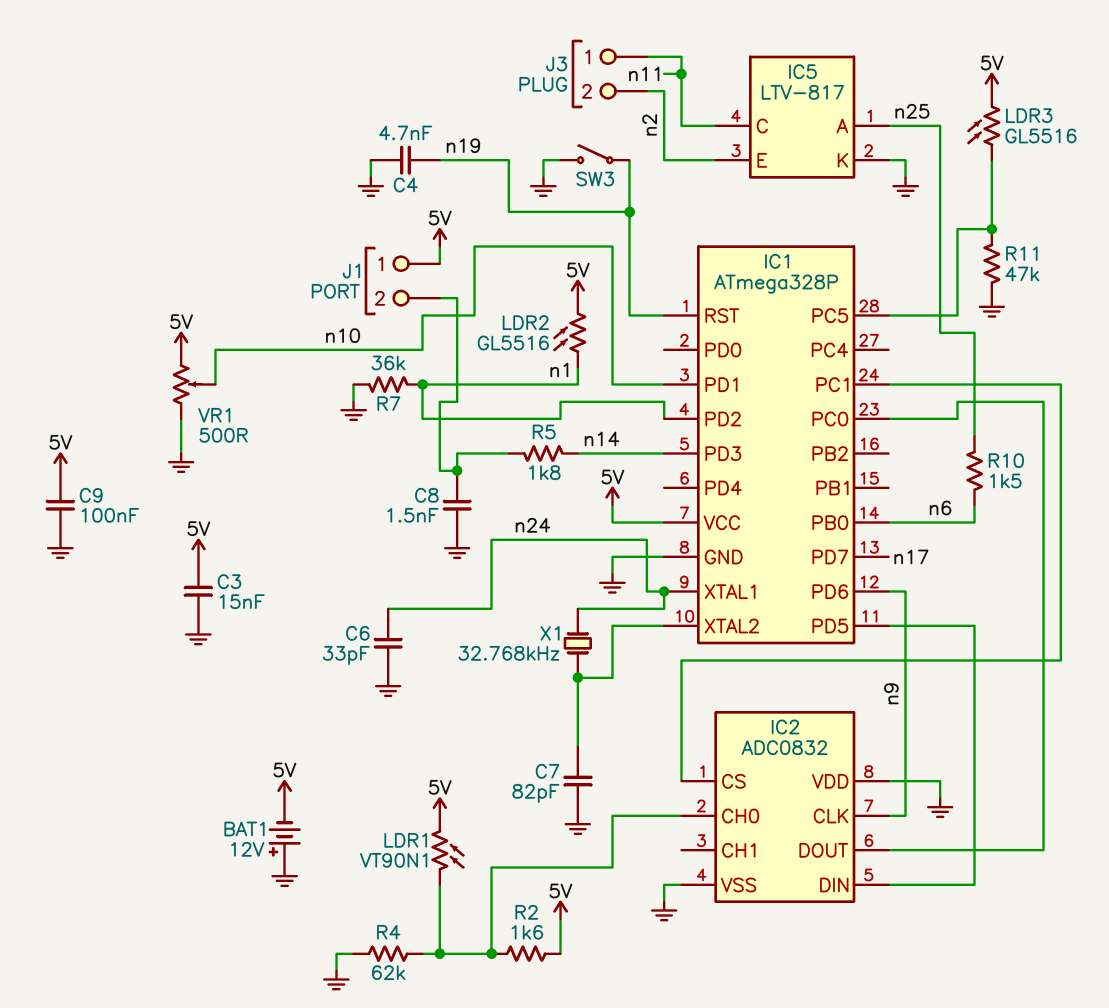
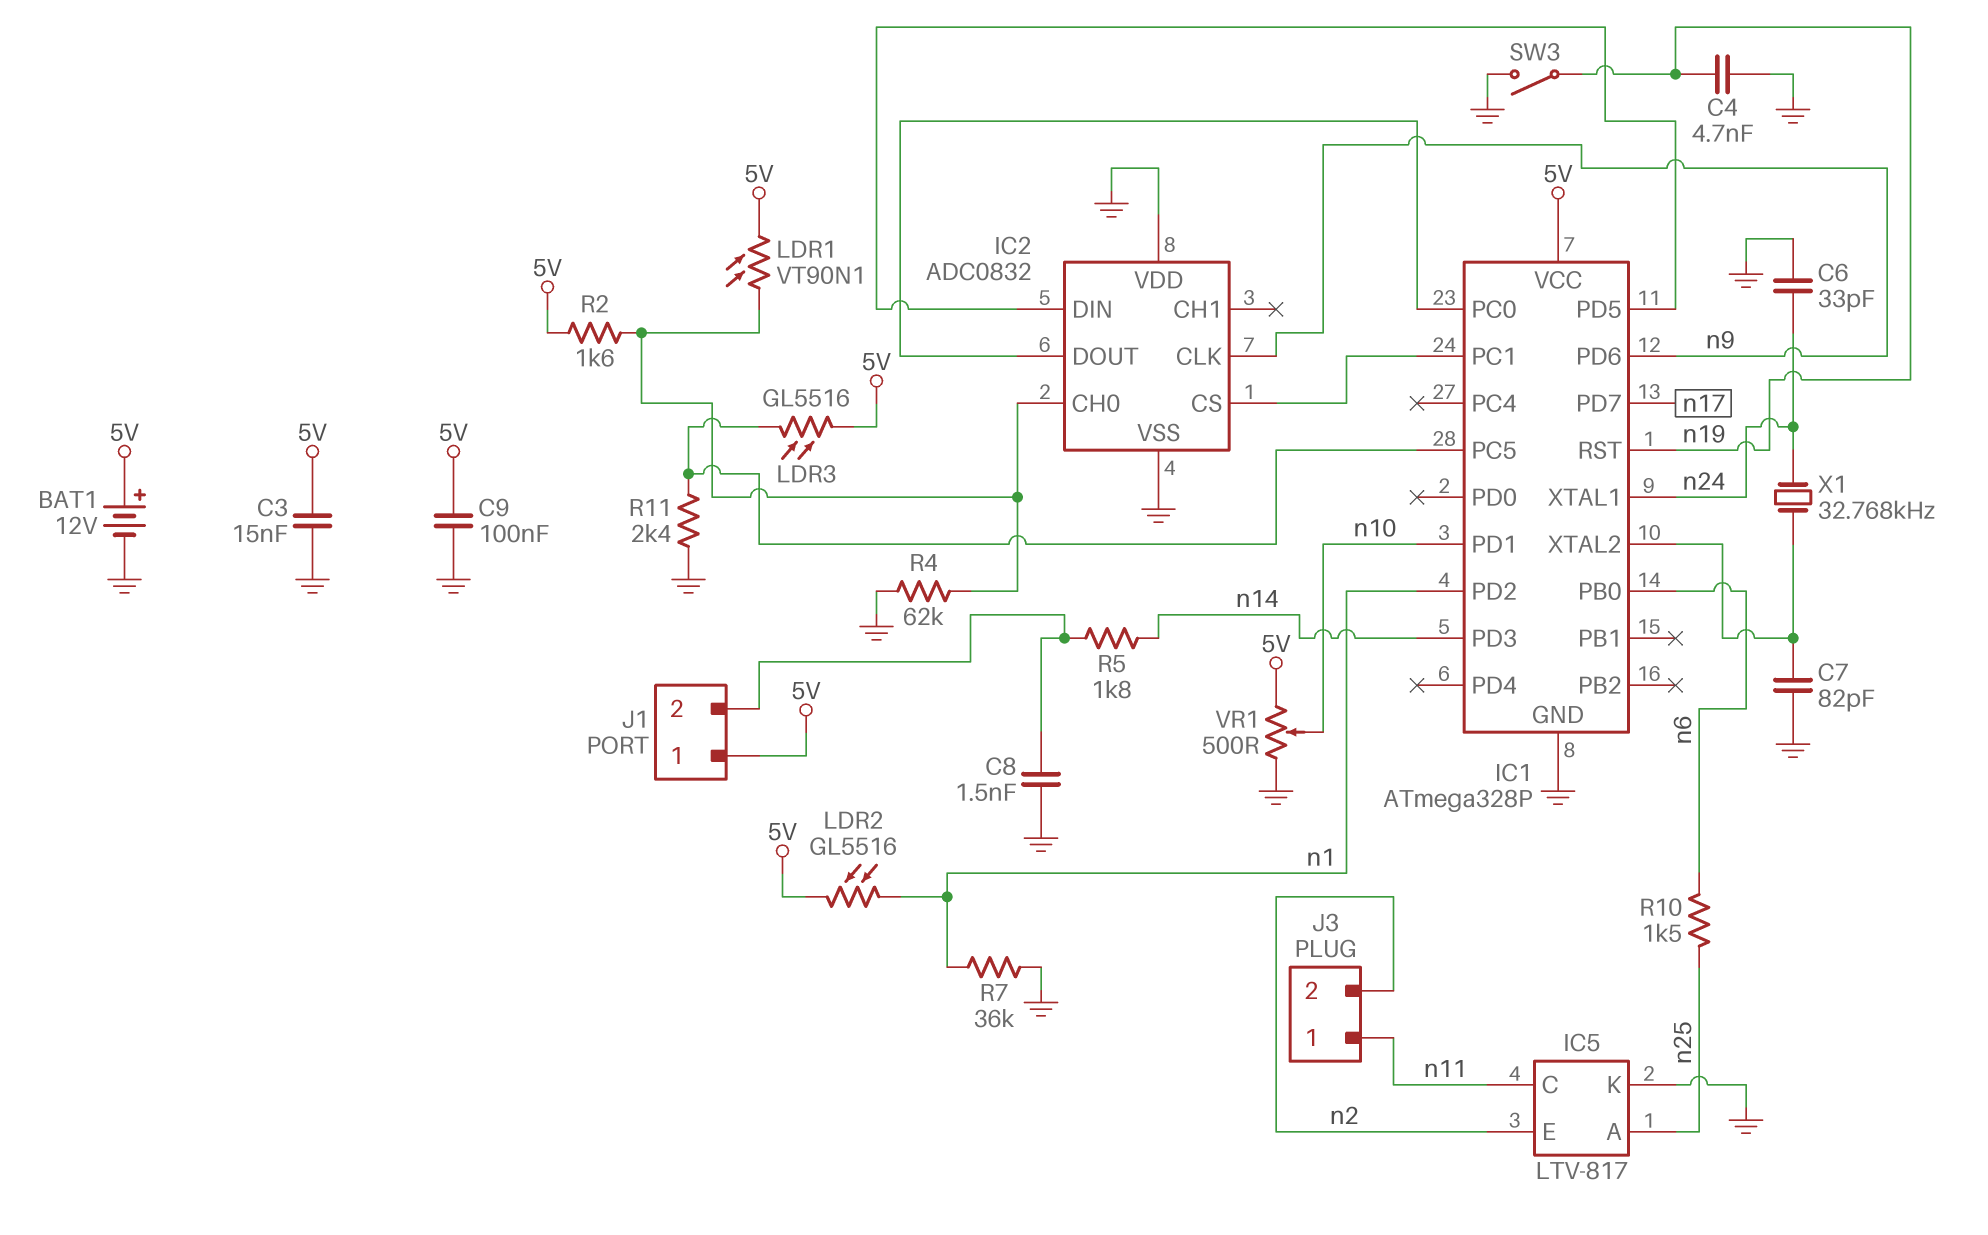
BAT1: 12V (plus GND, minus 5V) -> 12V (plus 5V, minus GND)
R11: 47k (GND, IC1/PC5) -> 2.4k (GND, IC1/PC5)

